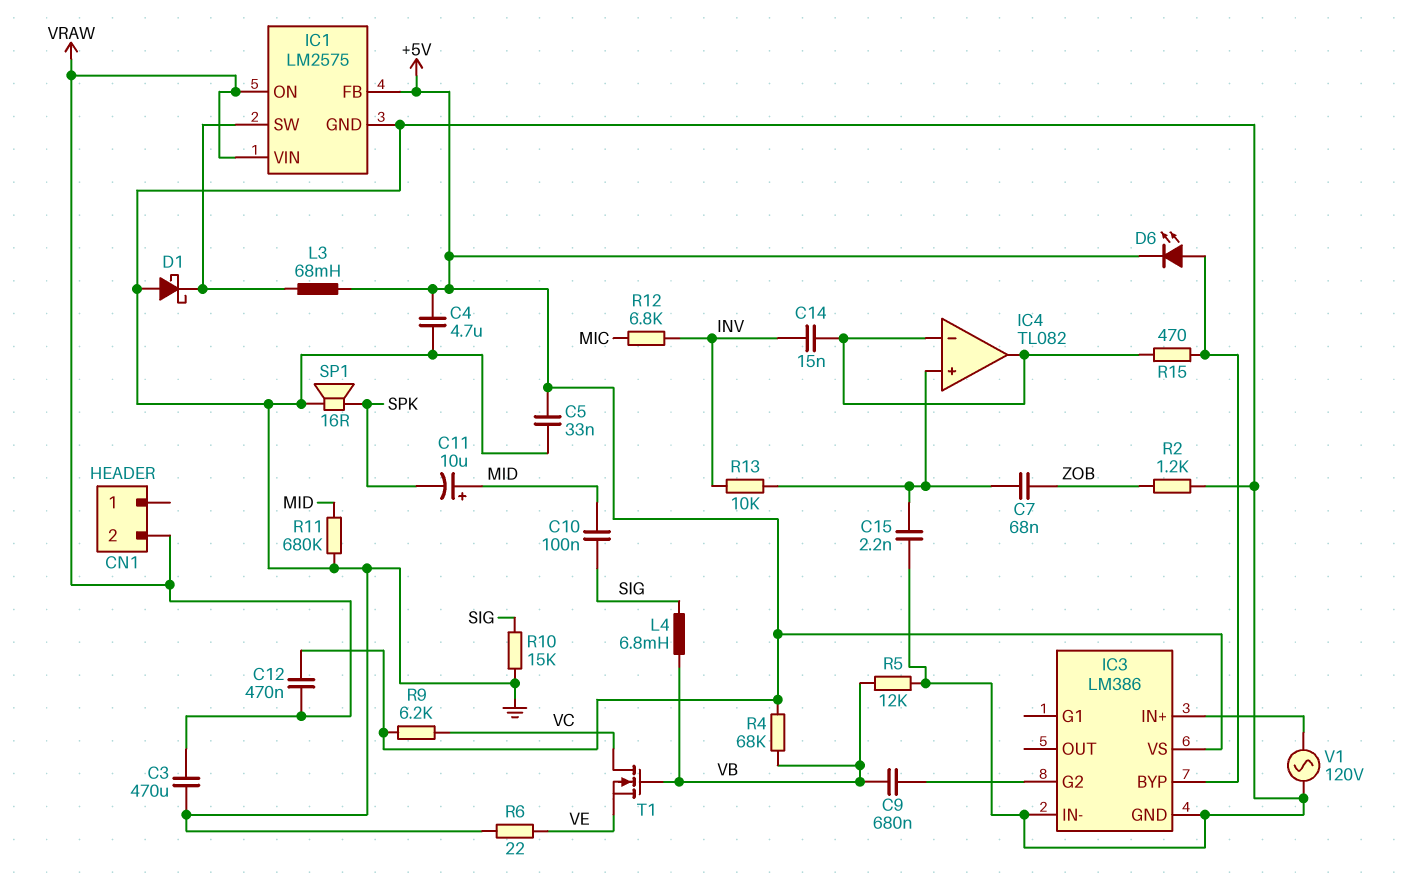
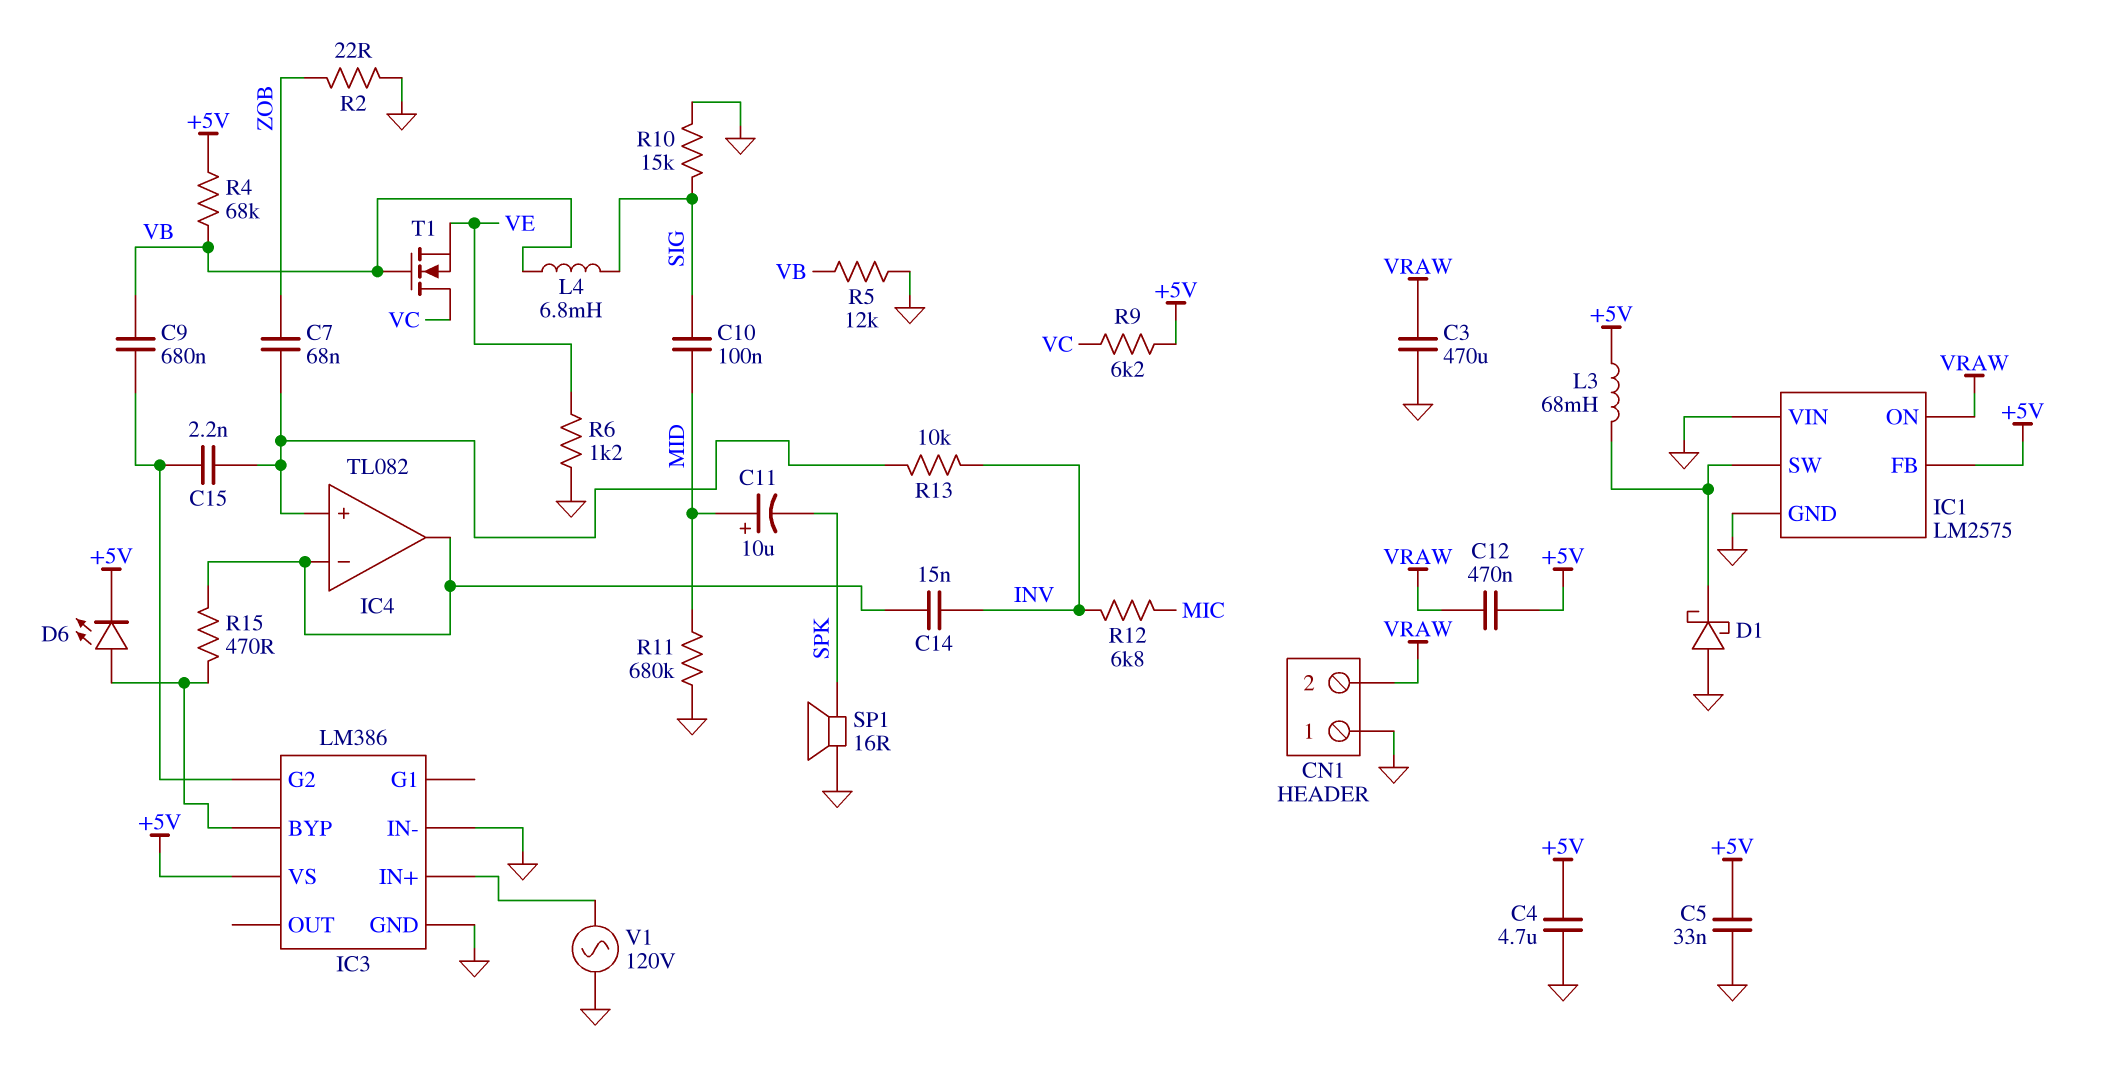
C15: 2.2nF (GND, IC4/in+) -> 2.2nF (IC3/G2, IC4/in+)
CN1 pin 1: none -> GND
IC1 pin VIN: VRAW -> GND
R2: 1.2k (GND, ZOB) -> 22 (GND, ZOB)
R6: 22 (GND, VE) -> 1.2k (GND, VE)

